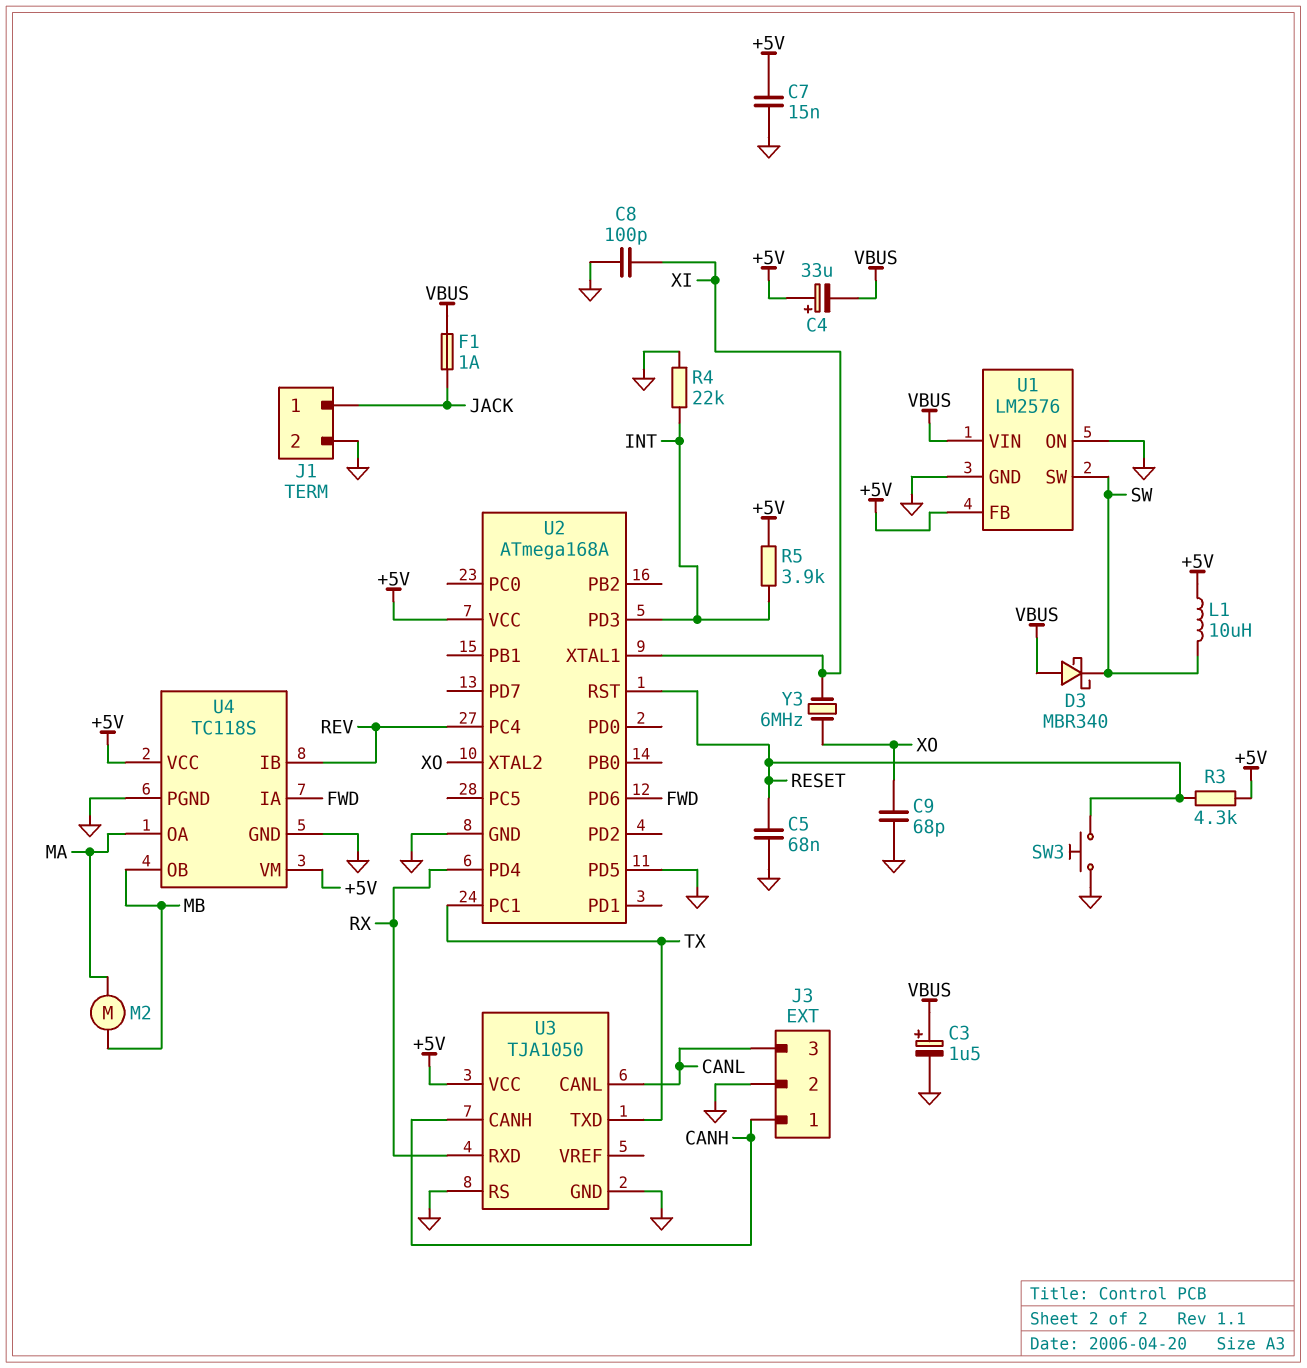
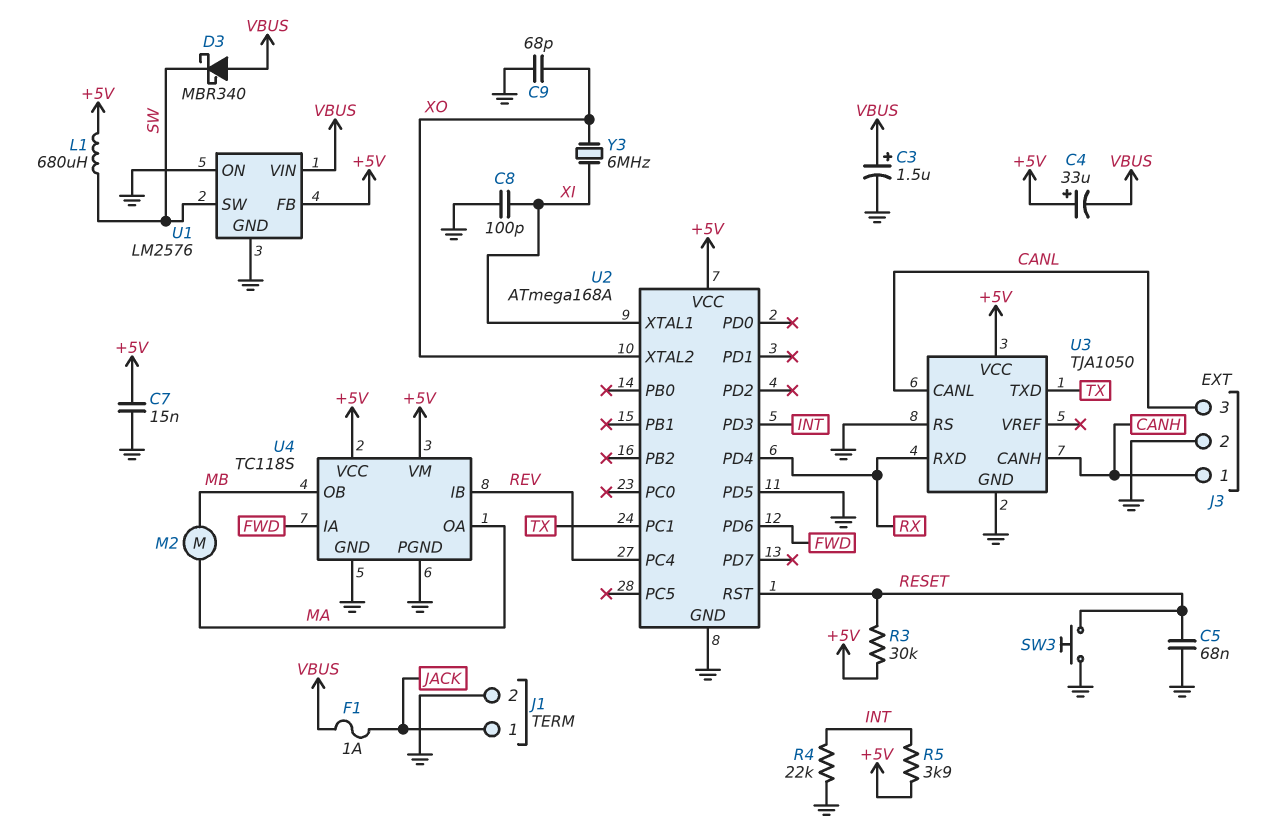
L1: 10uH (+5V, SW) -> 680uH (+5V, SW)
R3: 4.3k (+5V, RESET) -> 30k (+5V, RESET)

